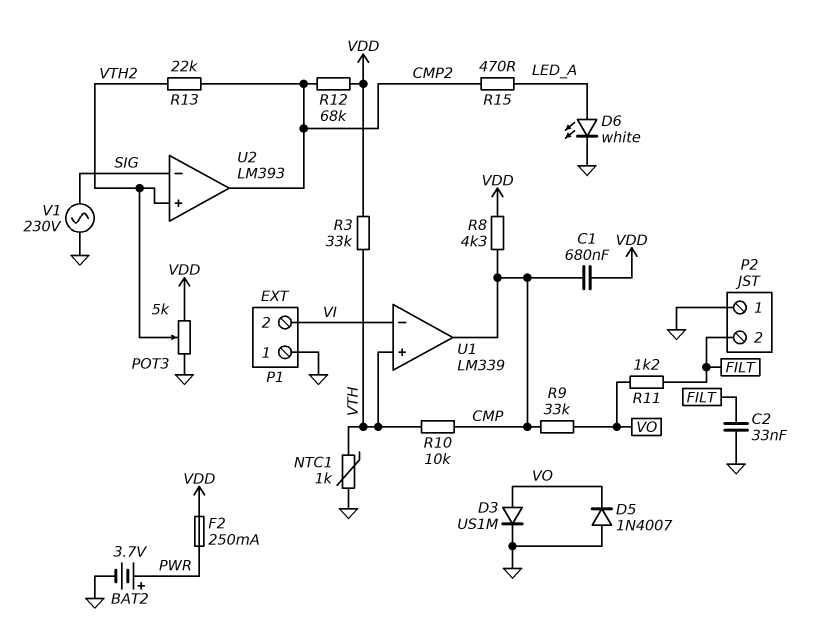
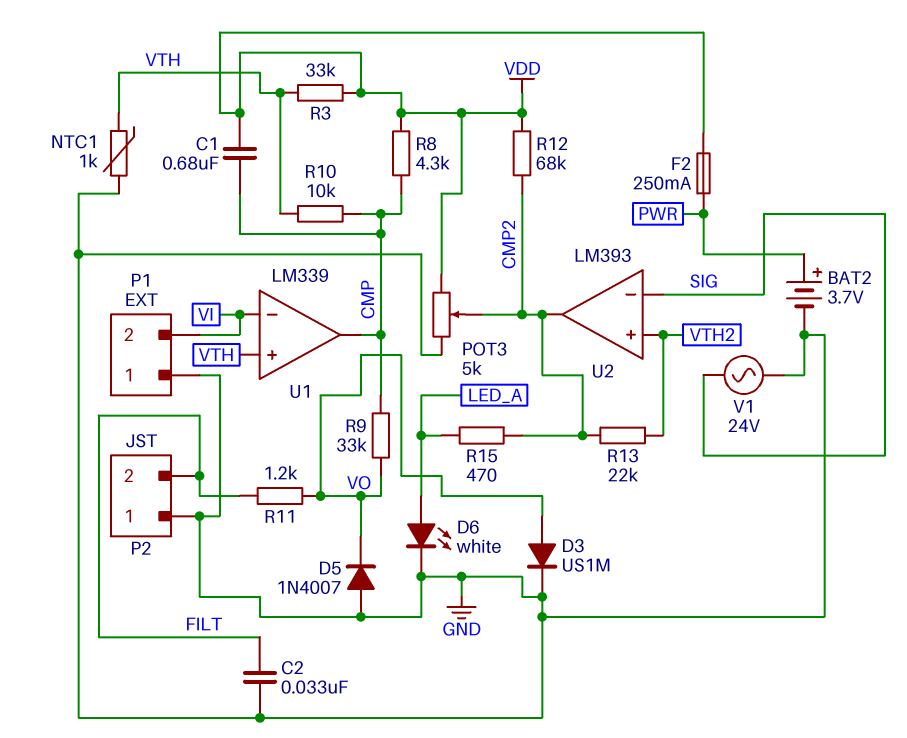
POT3: 5k (GND, VDD, wiper VTH2) -> 5k (GND, VDD, wiper CMP2)
V1: AC 230V (GND, SIG) -> AC 24V (GND, SIG)

